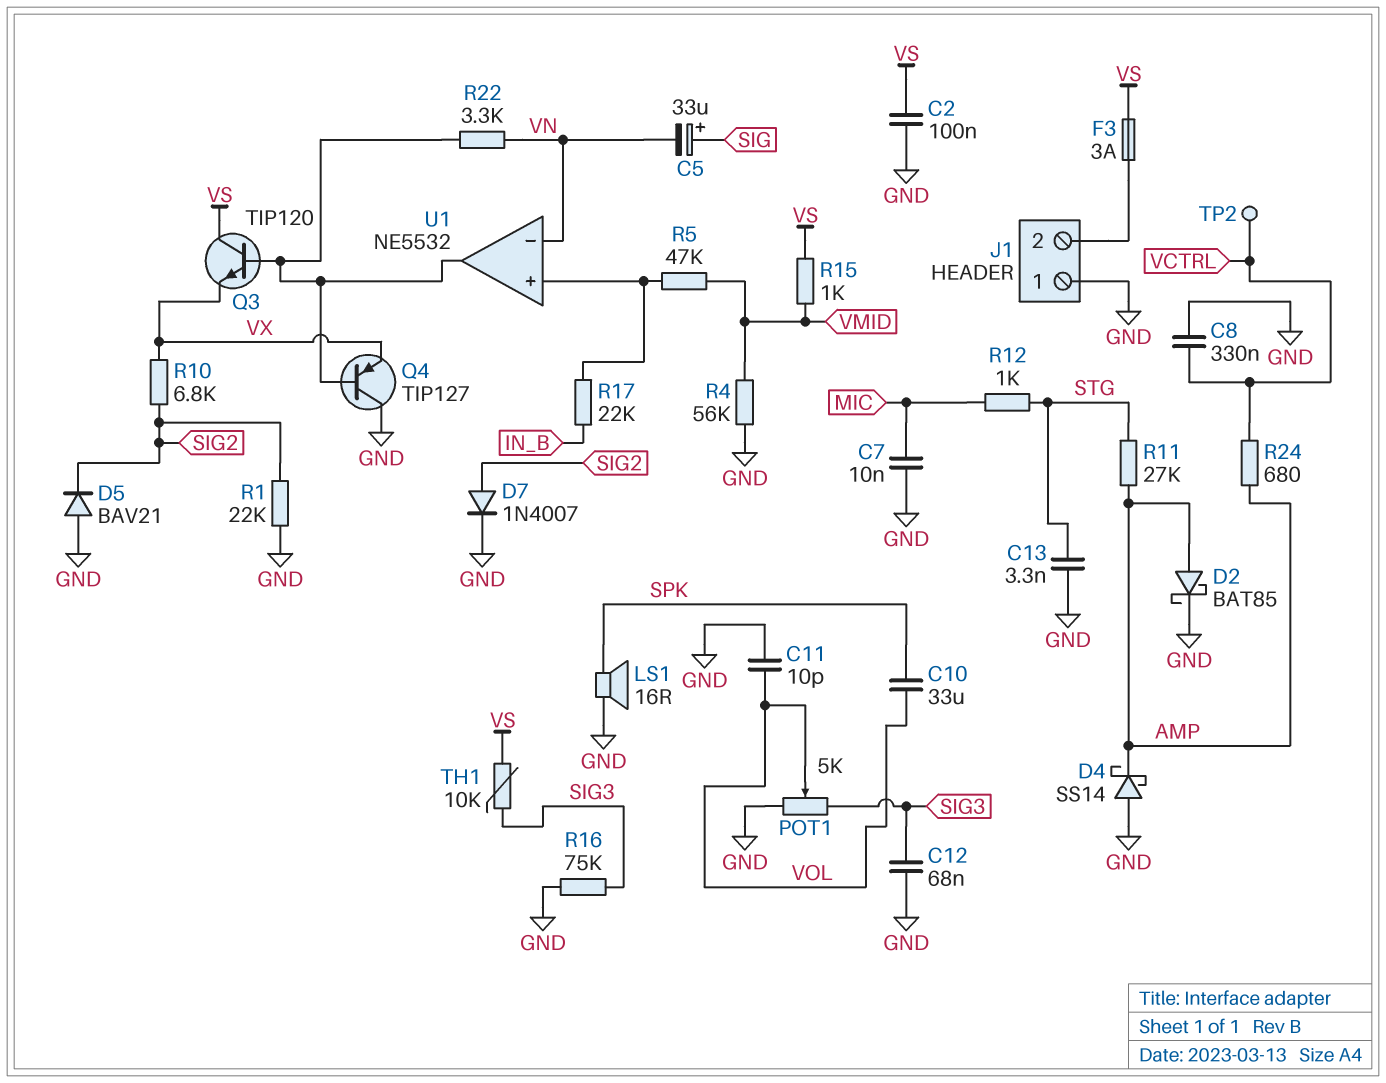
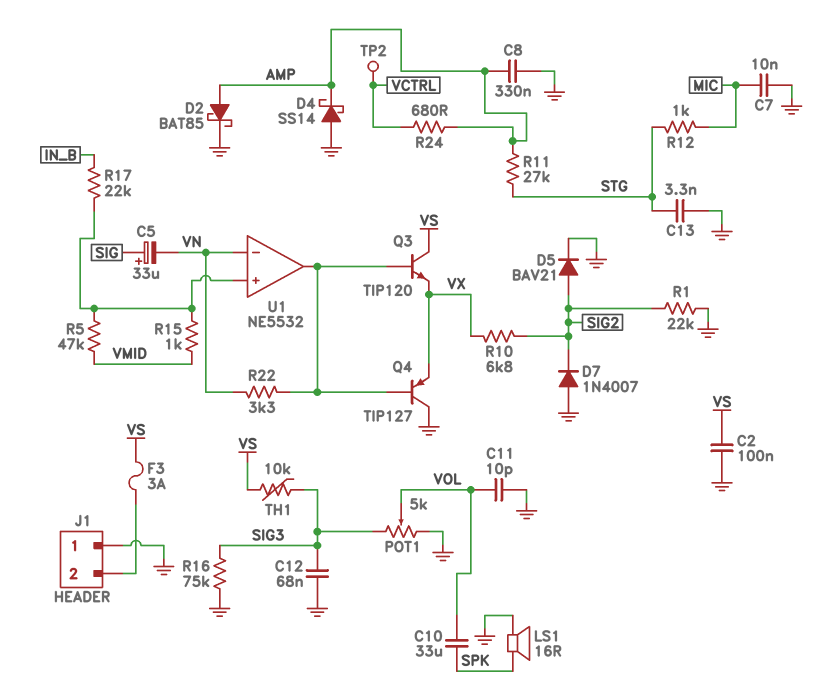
C8: 330nF (GND, VCTRL) -> 330nF (AMP, GND)
D5: diode BAV21 (A GND, K SIG2) -> diode BAV21 (A SIG2, K GND)
D7: diode 1N4007 (A SIG2, K GND) -> diode 1N4007 (A GND, K SIG2)
R4: 56k (GND, VMID) -> none
R15: 1k (VMID, VS) -> 1k (U1/in+, VMID)

